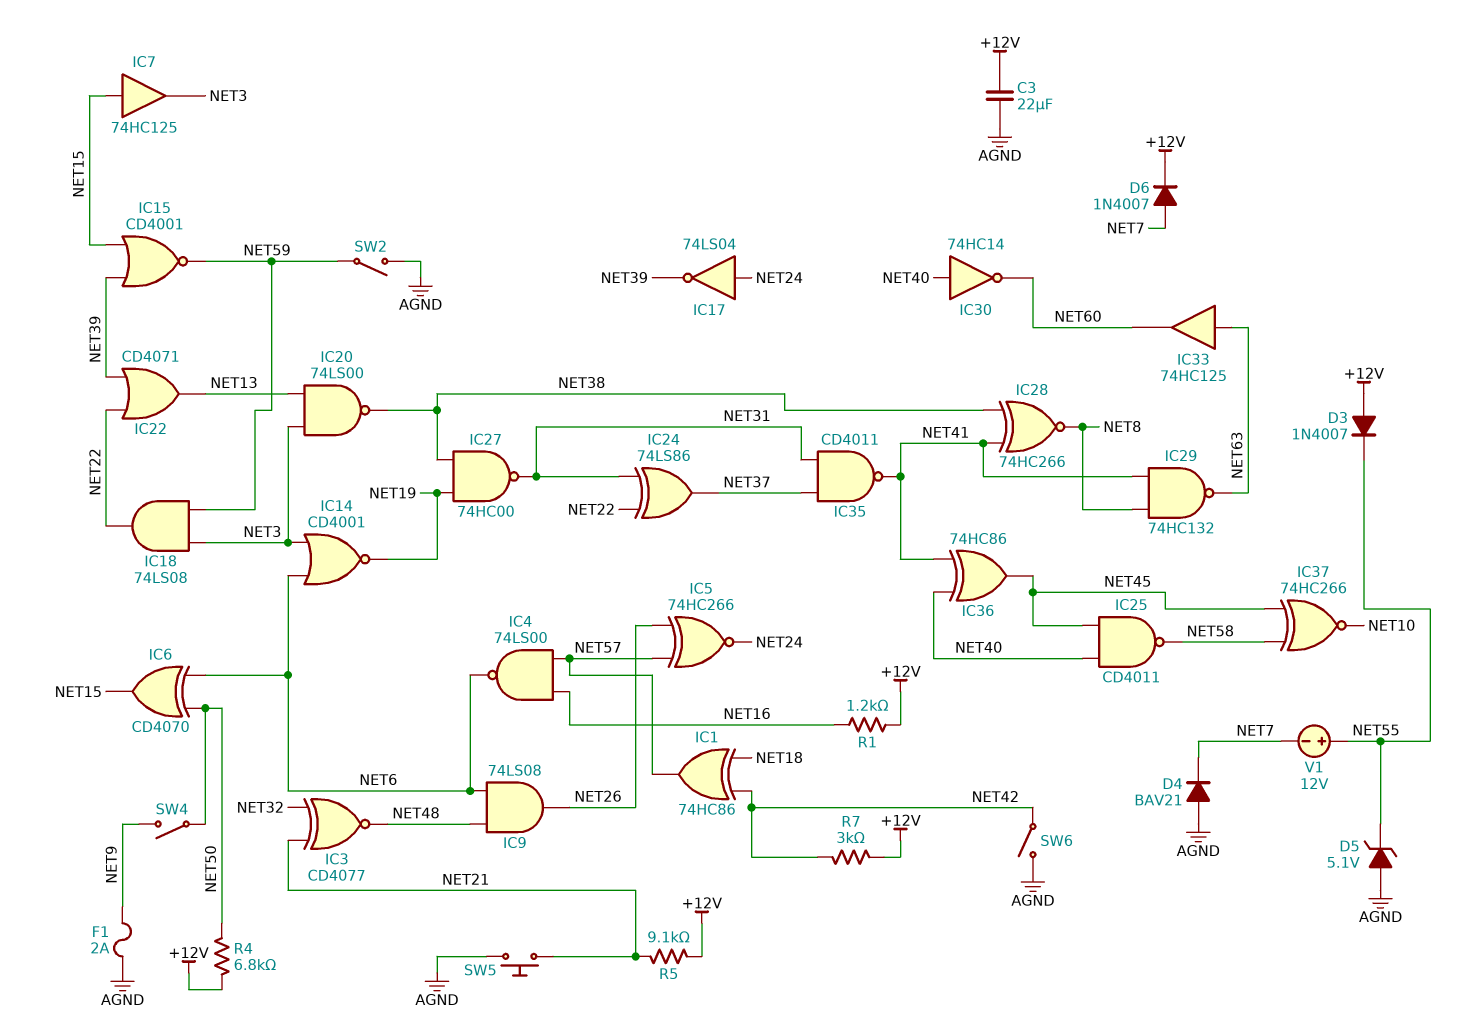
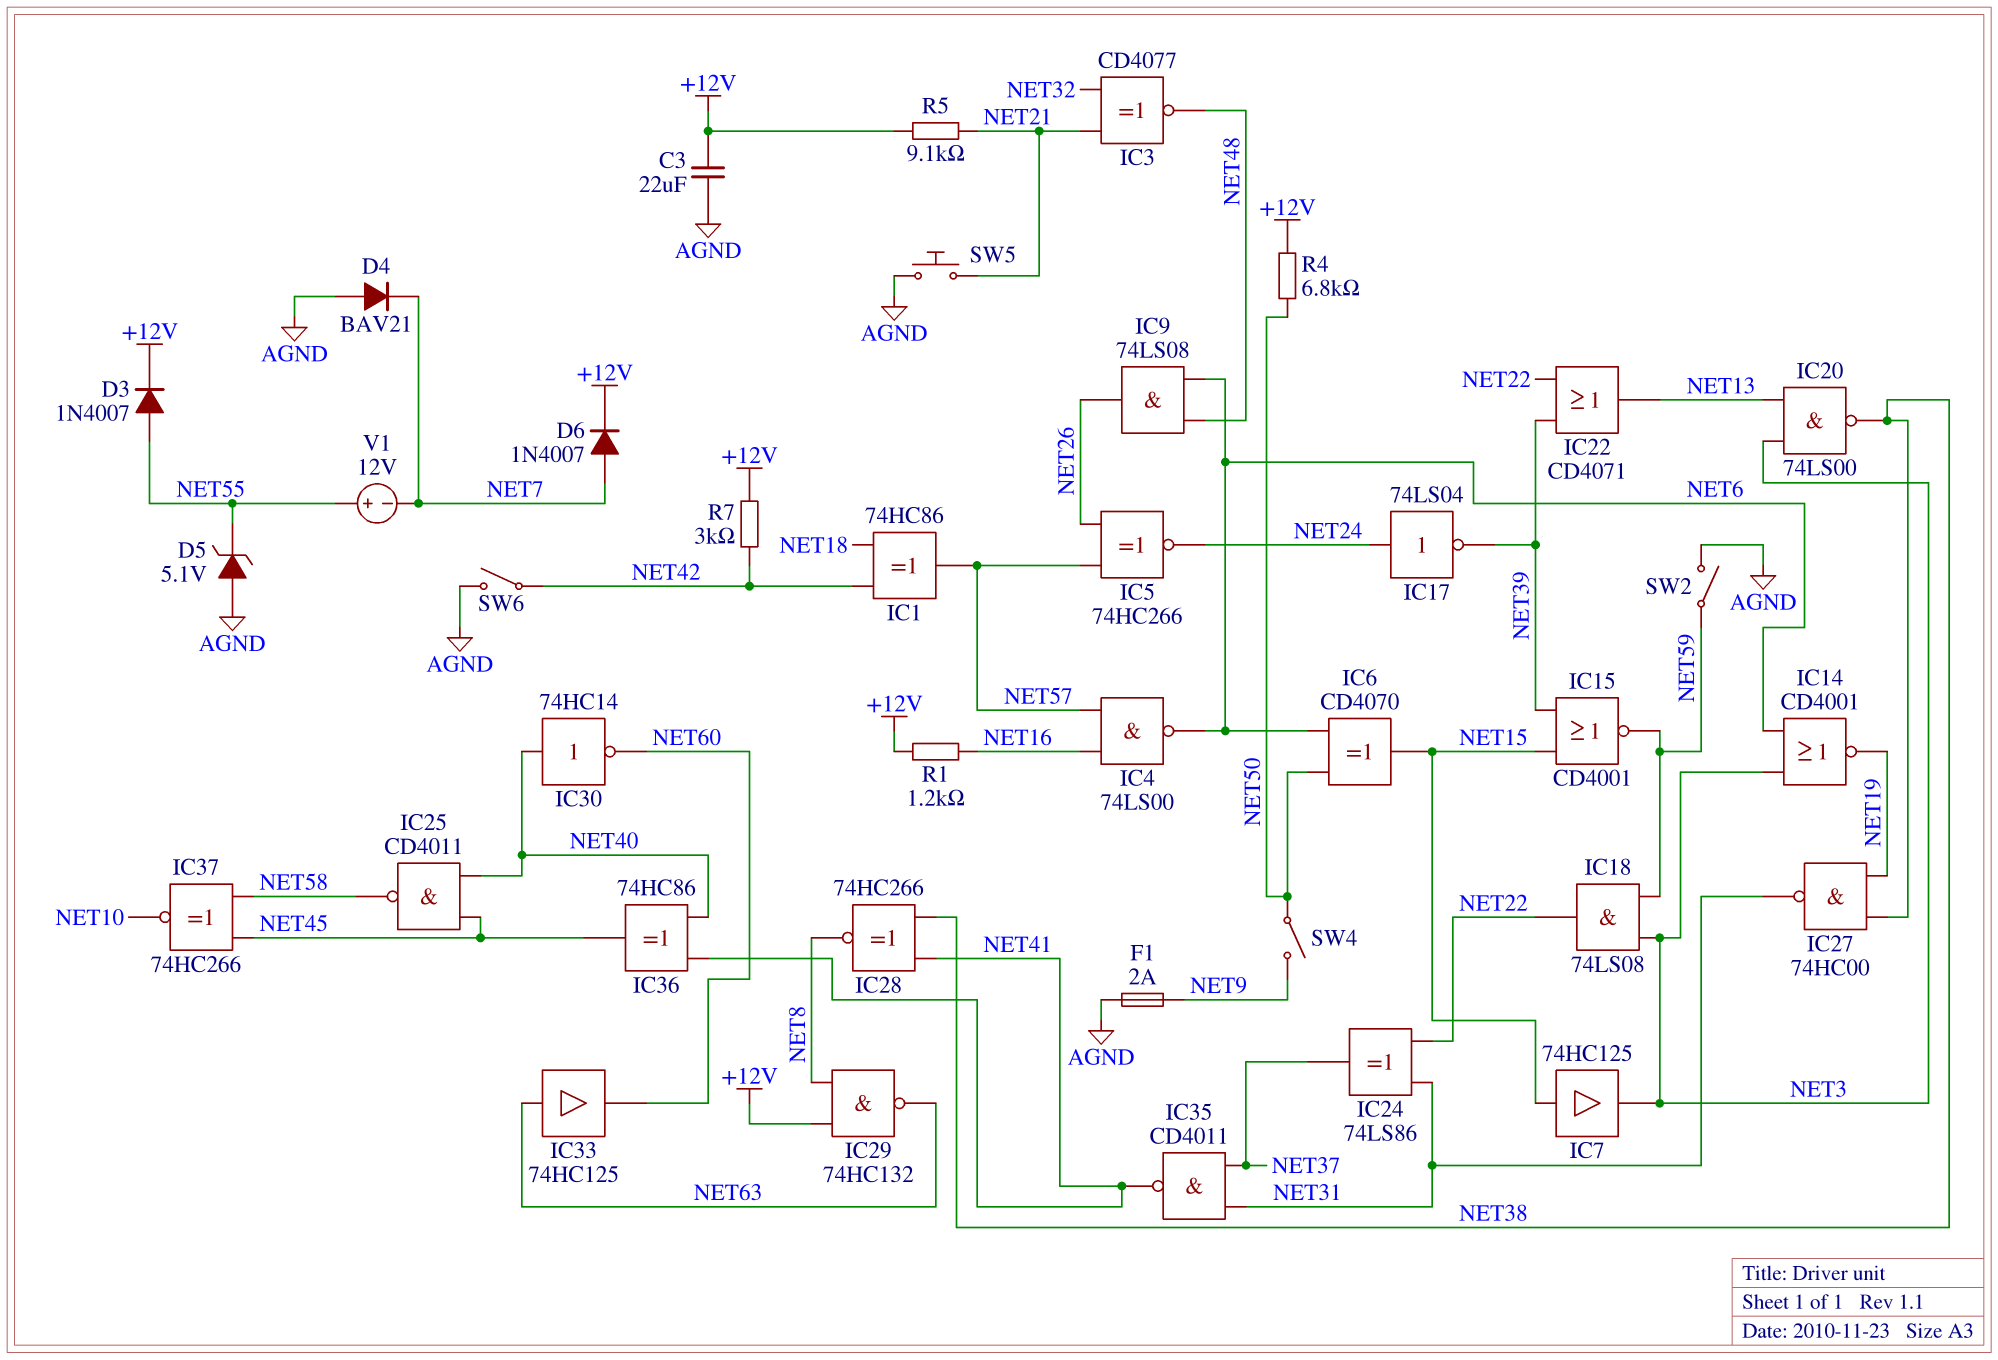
D3: diode 1N4007 (A +12V, K NET55) -> diode 1N4007 (A NET55, K +12V)
IC29: NAND 74HC132 (in NET8, in NET41, out NET63) -> NAND 74HC132 (in +12V, in NET8, out NET63)

